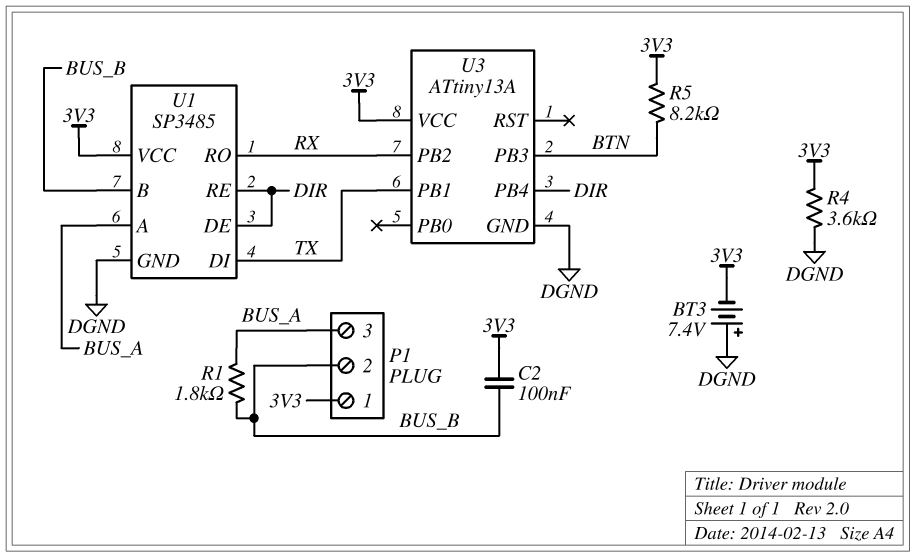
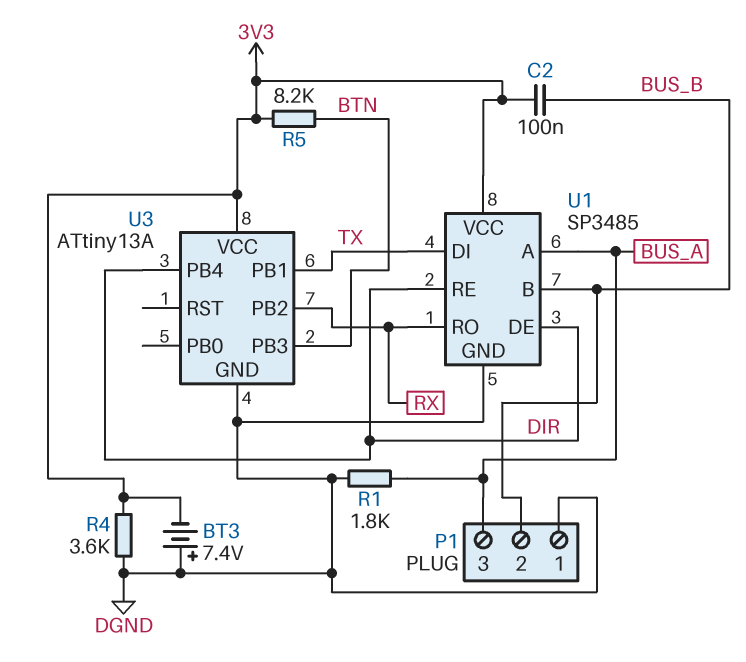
P1 pin 1: 3V3 -> DGND
R1: 1.8k (BUS_A, BUS_B) -> 1.8k (BUS_A, DGND)

